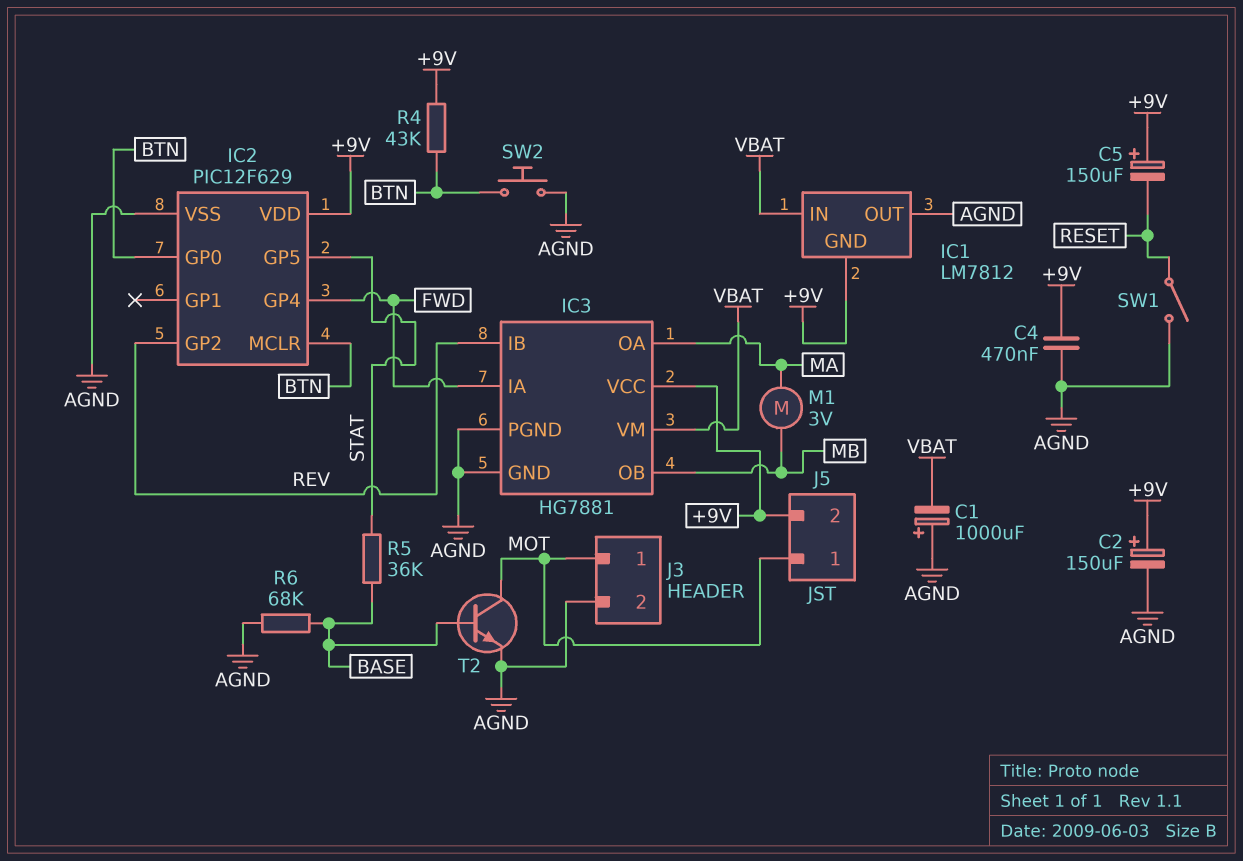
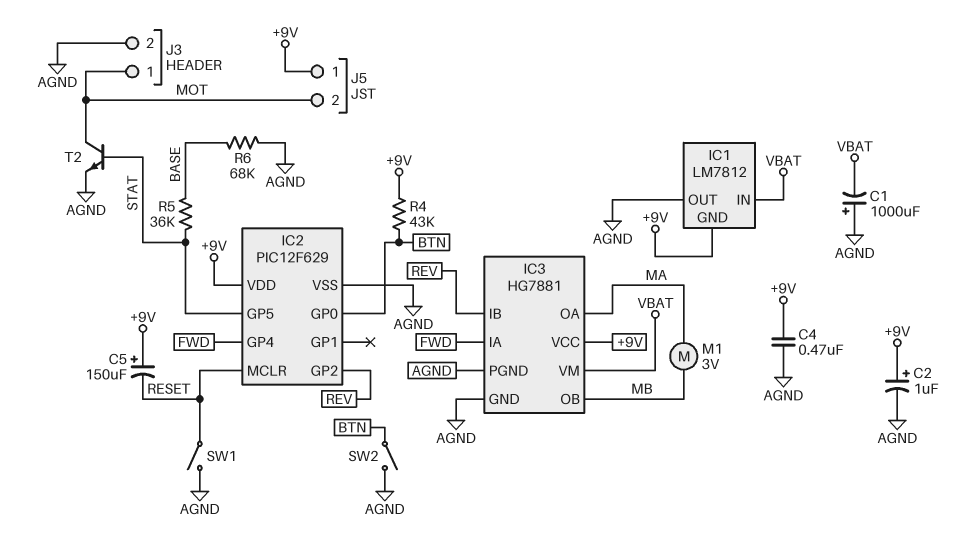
C2: 150uF (plus +9V, minus AGND) -> 1uF (plus +9V, minus AGND)
IC2 pin MCLR: BTN -> RESET
J5 pin 1: MOT -> +9V
J5 pin 2: +9V -> MOT
SW2: button (AGND, BTN) -> switch (AGND, BTN)
T2: NPN (B BASE, C MOT, E AGND) -> NPN (B STAT, C MOT, E AGND)

